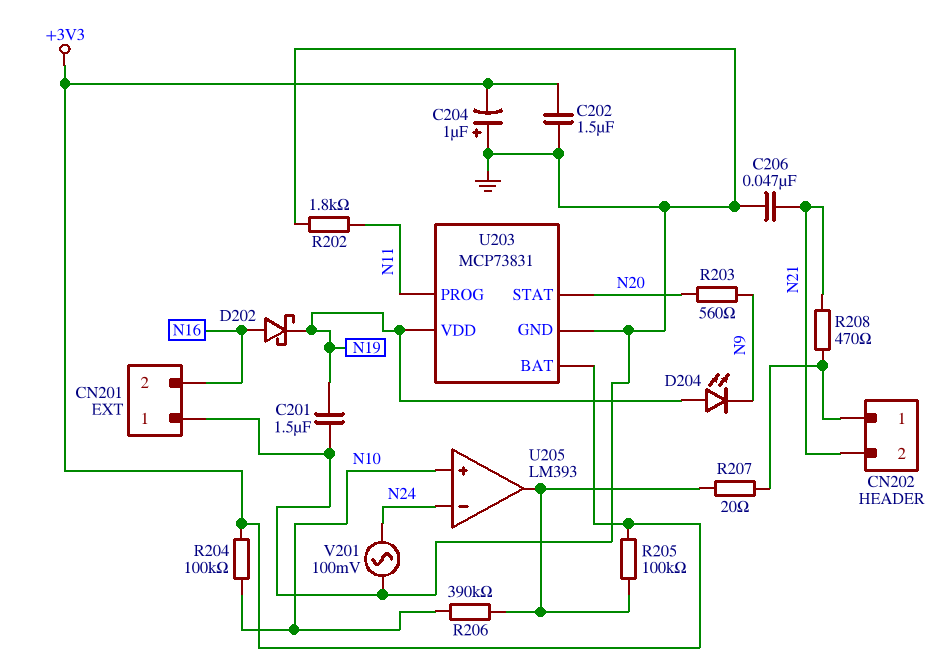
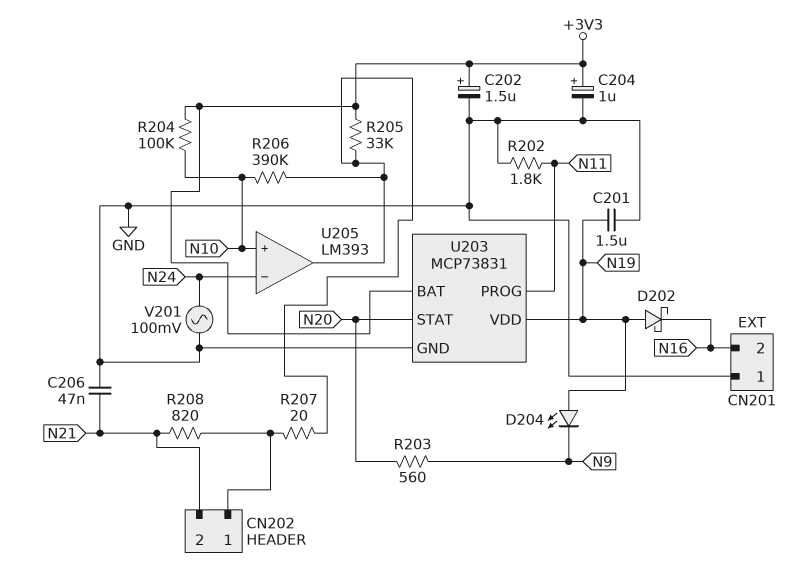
C202: 1.5uF (+3V3, GND) -> 1.5uF (plus +3V3, minus GND)
C204: 1uF (plus GND, minus +3V3) -> 1uF (plus +3V3, minus GND)
D202: schottky (A N16, K N19) -> schottky (A N19, K N16)
R205: 100k (+3V3, U205/out) -> 33k (+3V3, U205/out)
R208: 470 (CN202/1, N21) -> 820 (CN202/1, N21)

